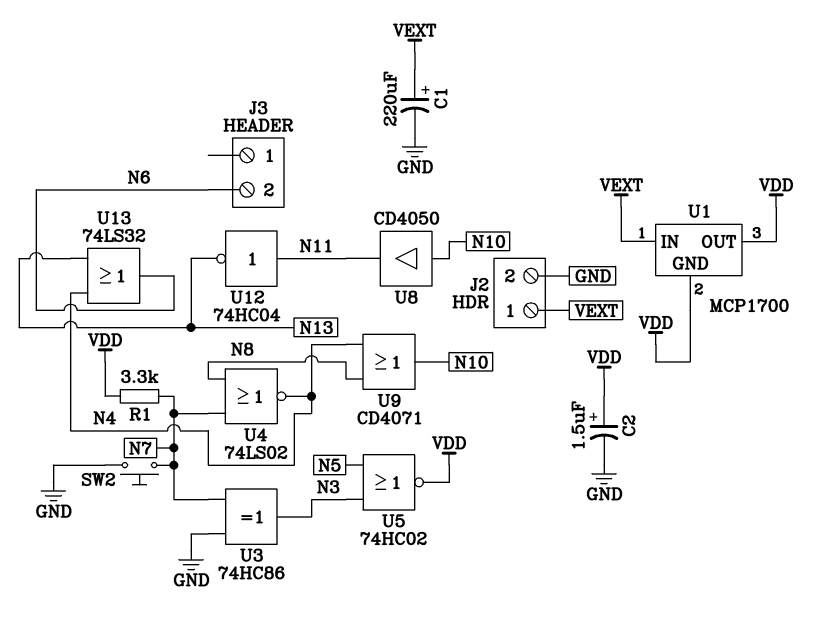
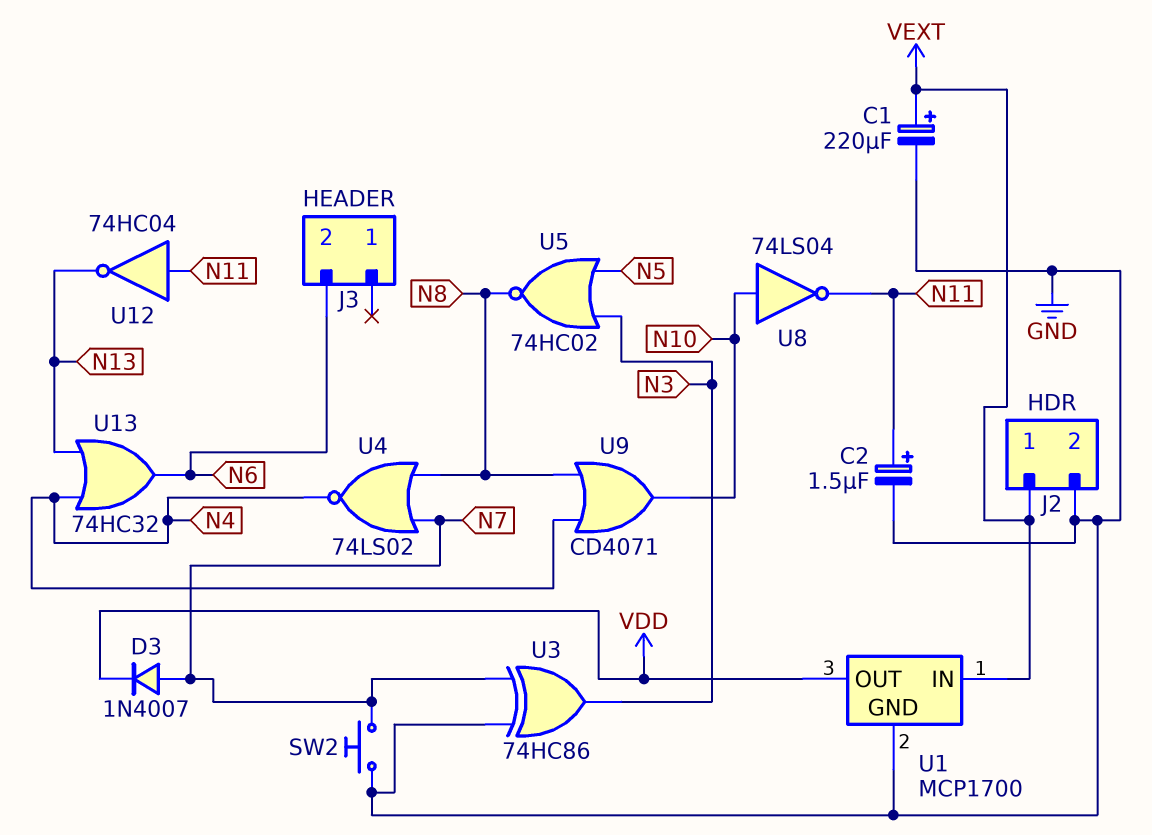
C2: 1.5uF (plus VDD, minus GND) -> 1.5uF (plus N11, minus GND)
D3: none -> diode 1N4007 (A N7, K VDD)
R1: 3.3k (N7, VDD) -> none
U1 pin GND: VDD -> GND
U5: NOR 74HC02 (in N3, in N5, out VDD) -> NOR 74HC02 (in N3, in N5, out N8)
U8: buffer CD4050 (in N10, out N11) -> NOT 74LS04 (in N10, out N11)
U13: OR 74LS32 (in N4, in N13, out N6) -> OR 74HC32 (in N4, in N13, out N6)

